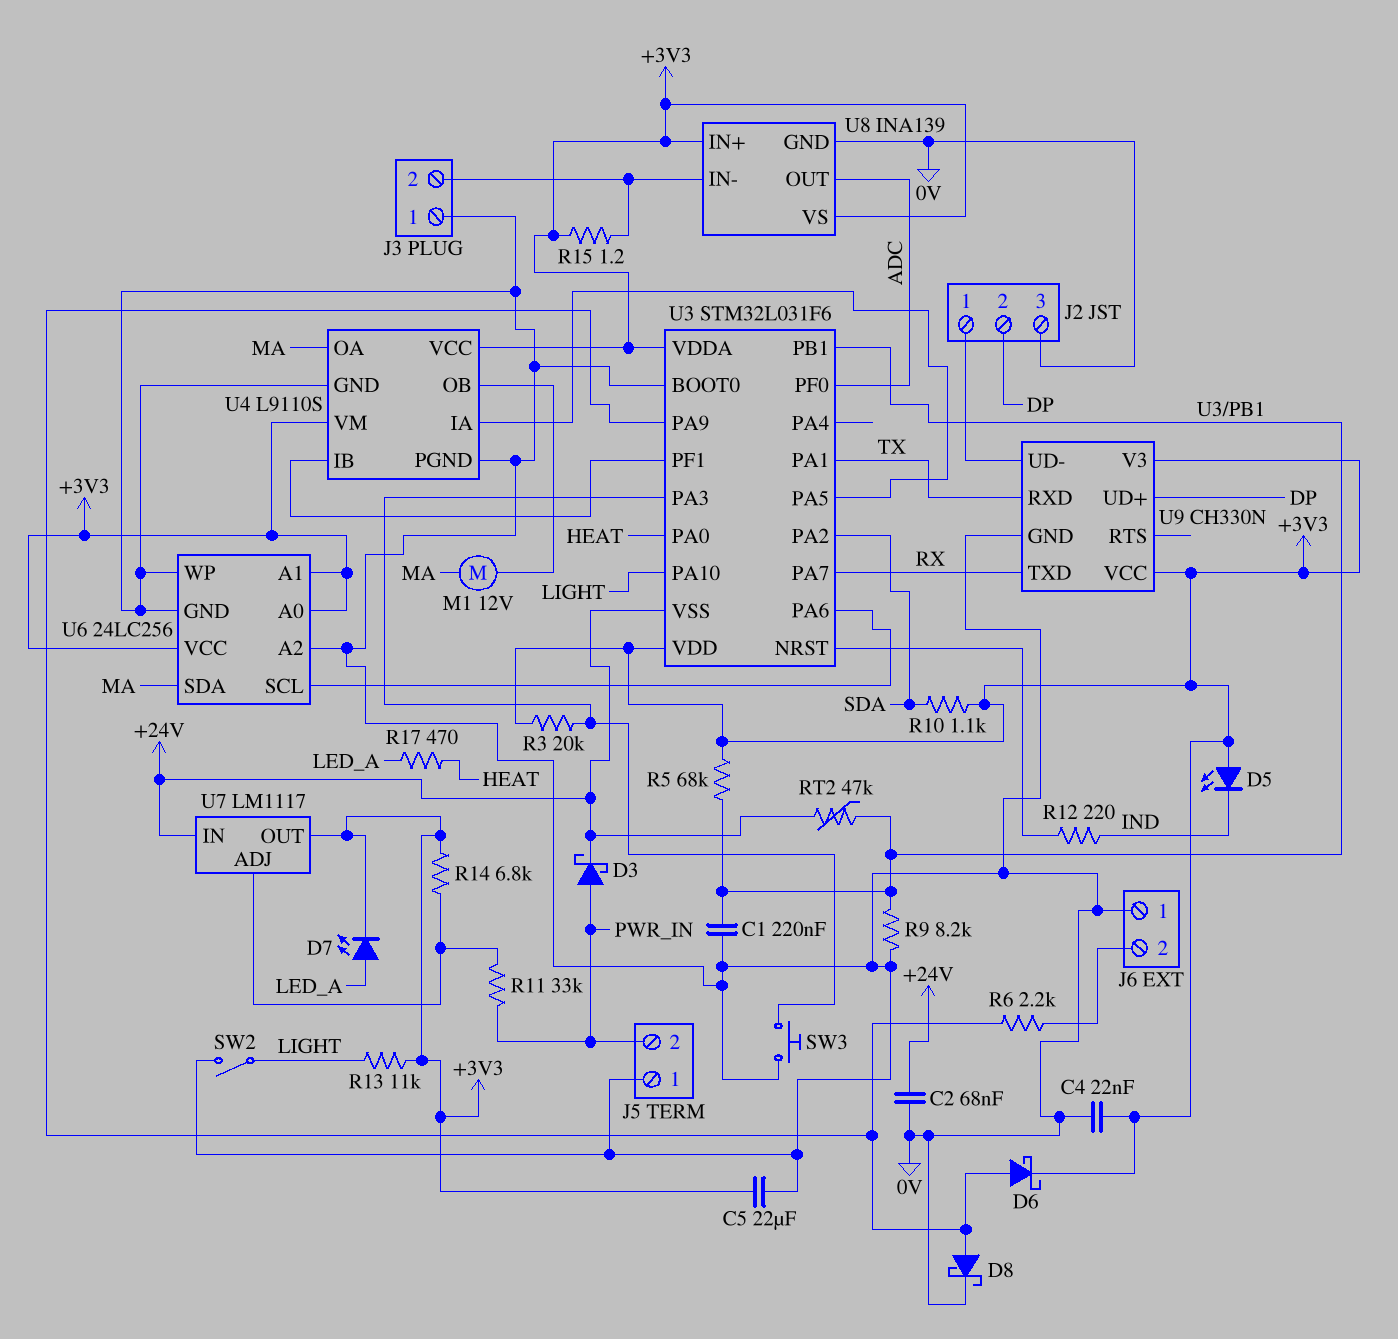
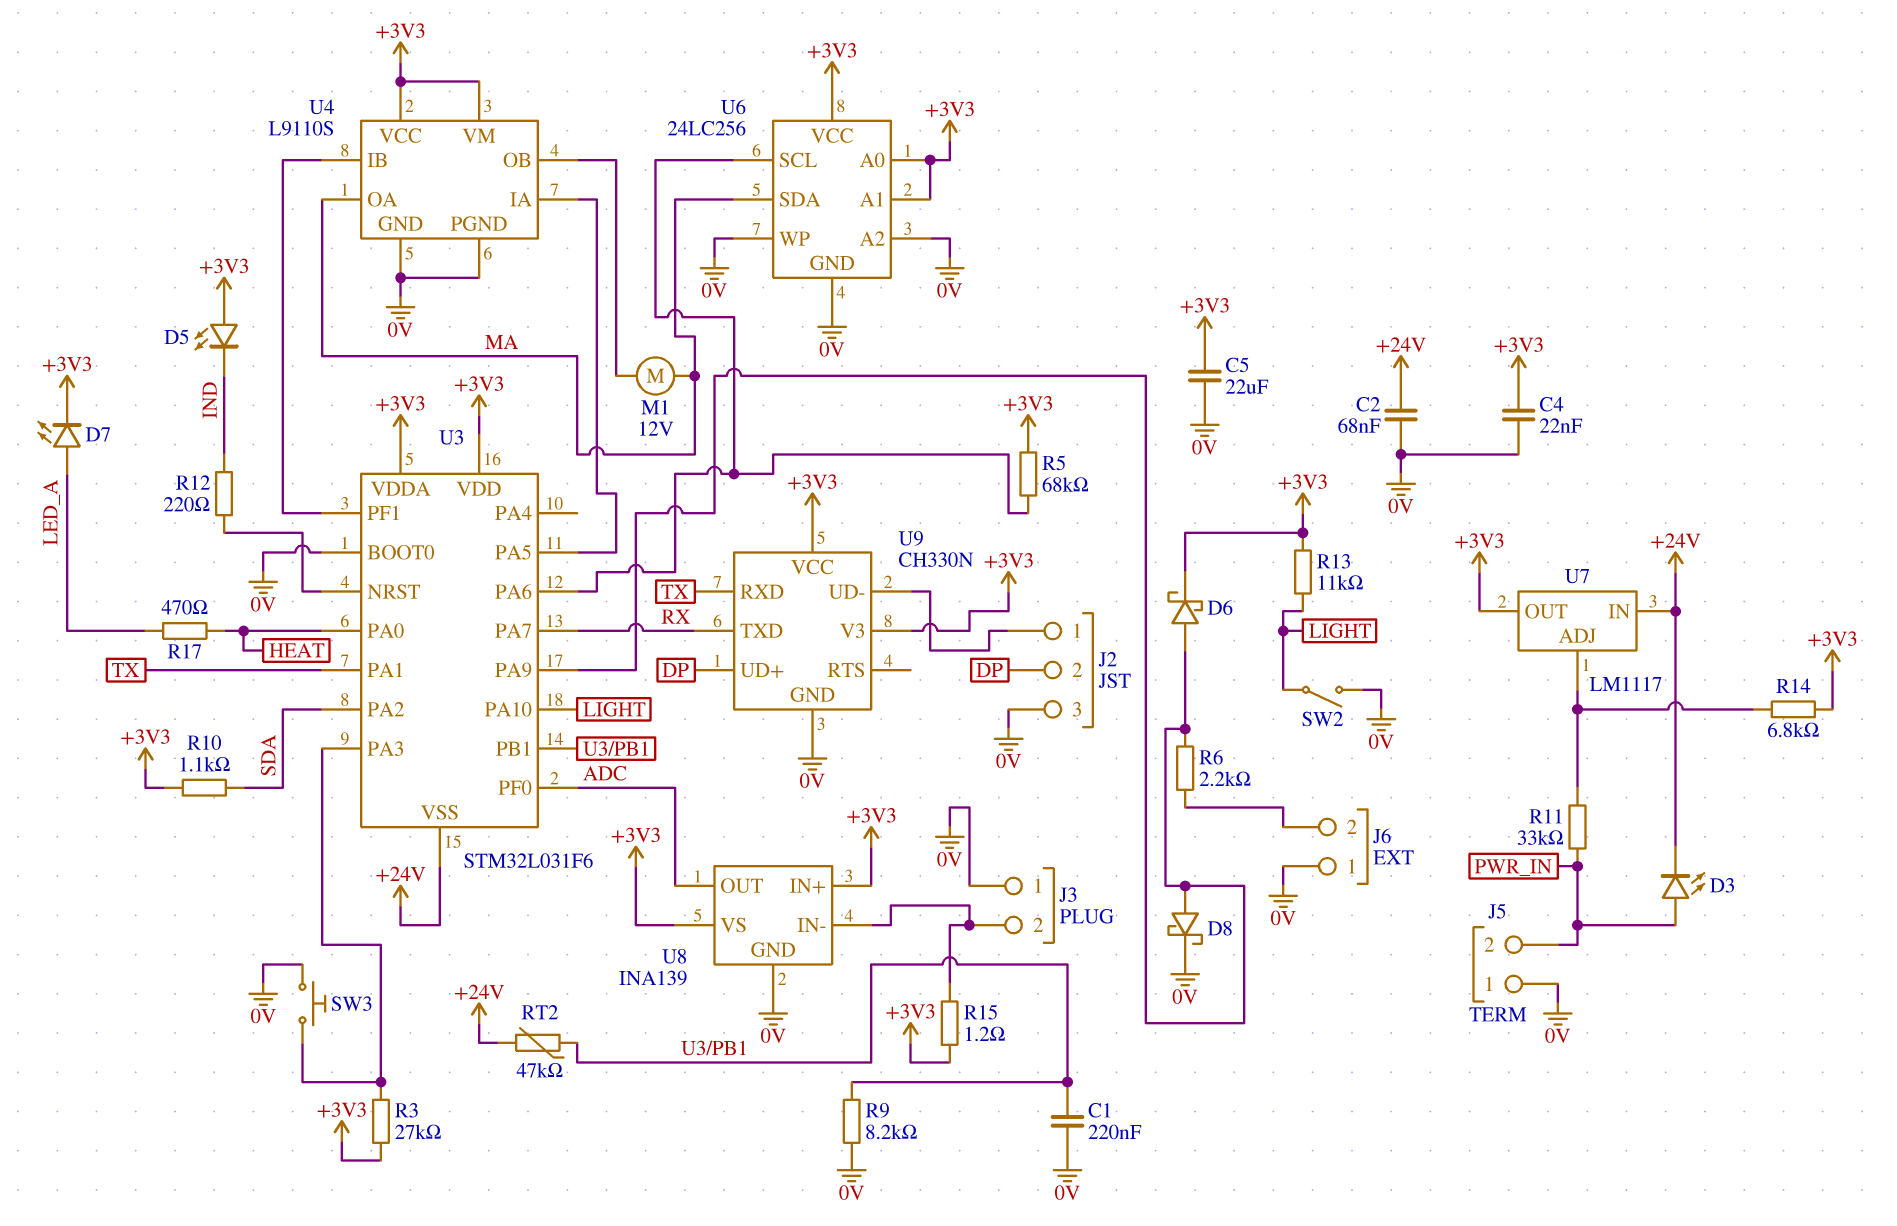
D3: schottky (A PWR_IN, K +24V) -> LED (A PWR_IN, K +24V)
R3: 20k (+3V3, U3/PA3) -> 27k (+3V3, U3/PA3)
R5: 68k (+3V3, U3/PB1) -> 68k (+3V3, U3/PA6)

